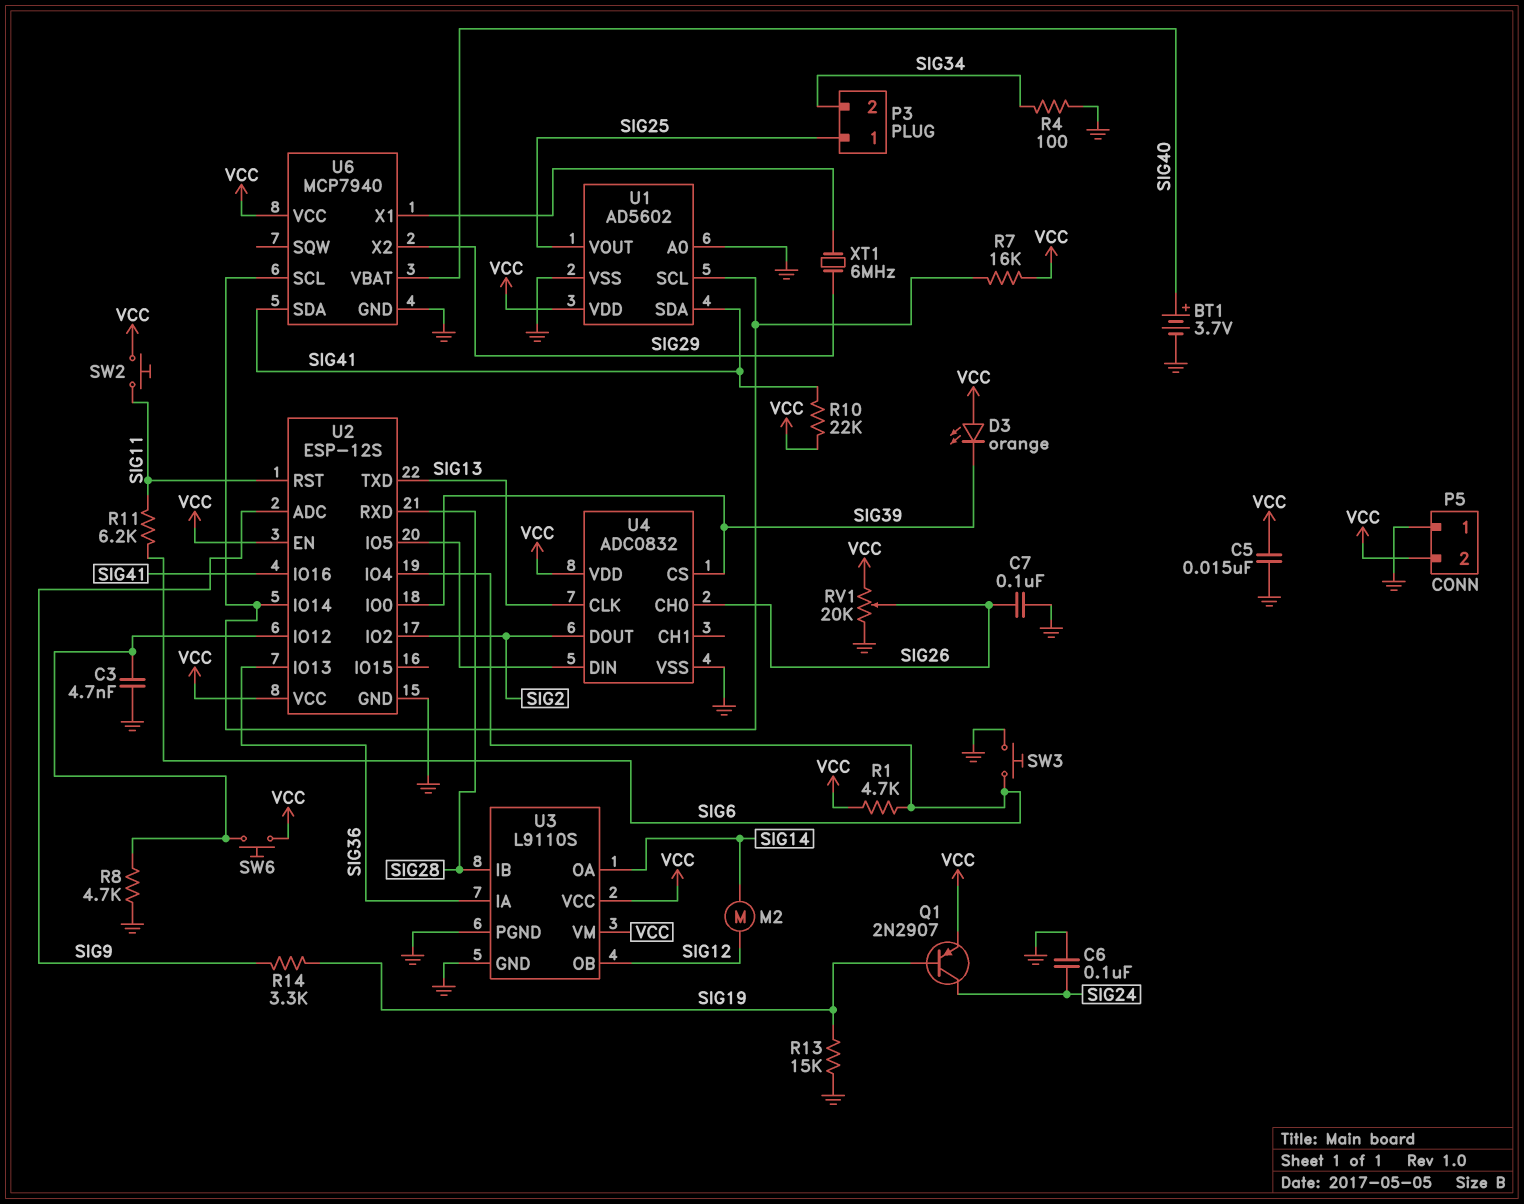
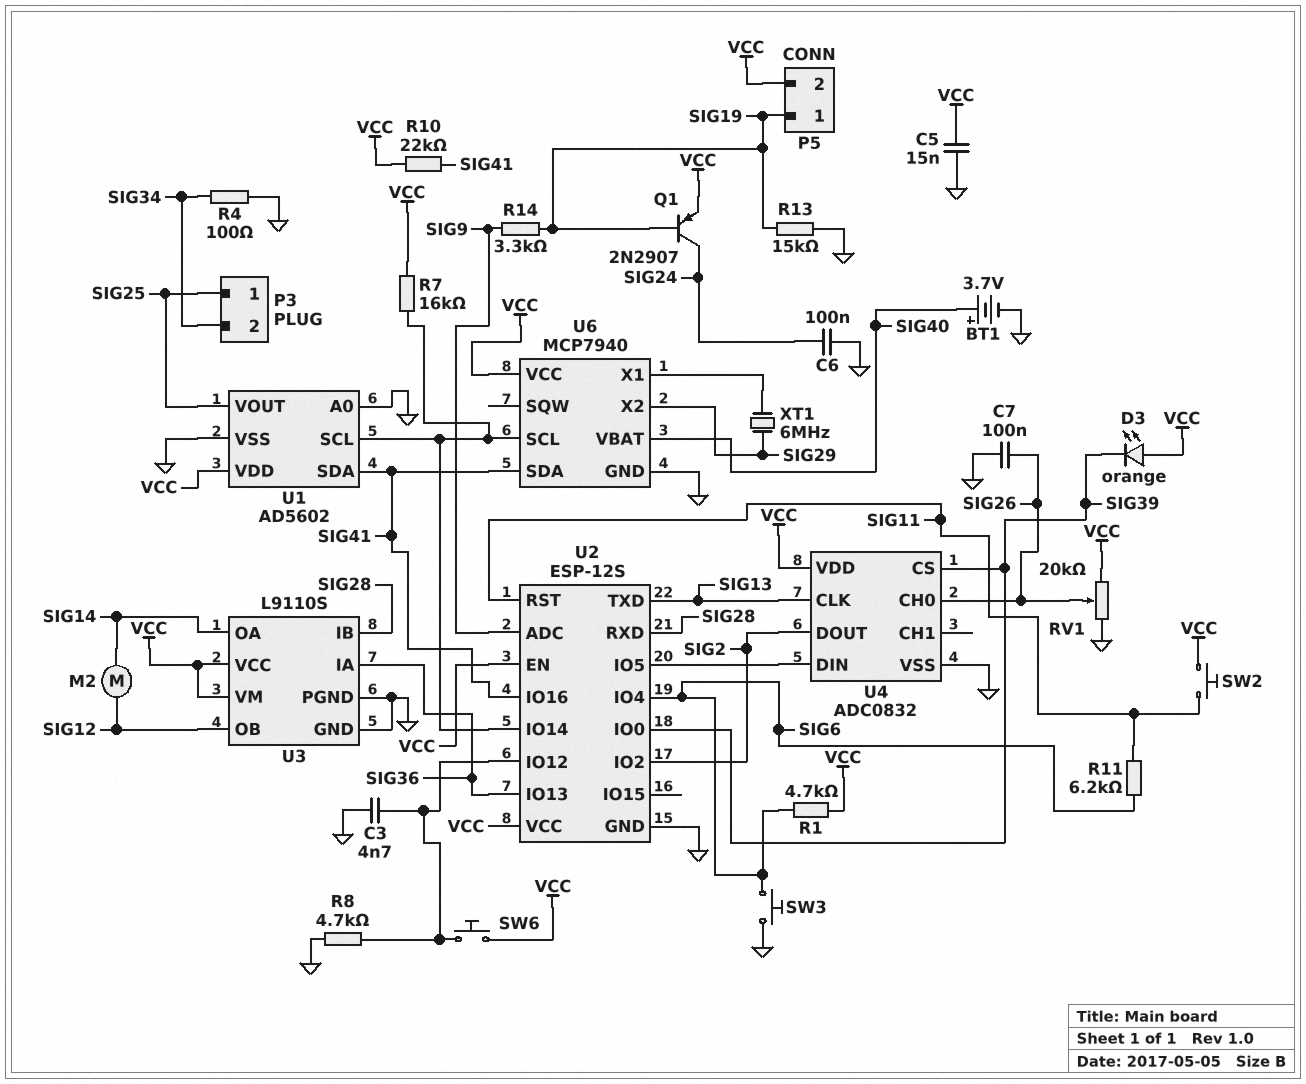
P5 pin 1: GND -> SIG19

